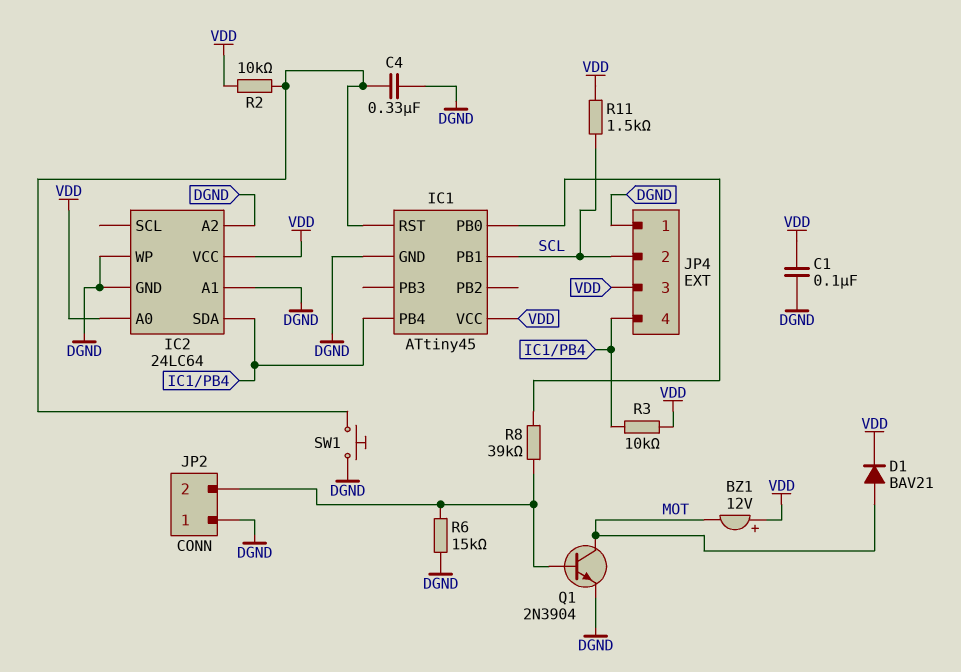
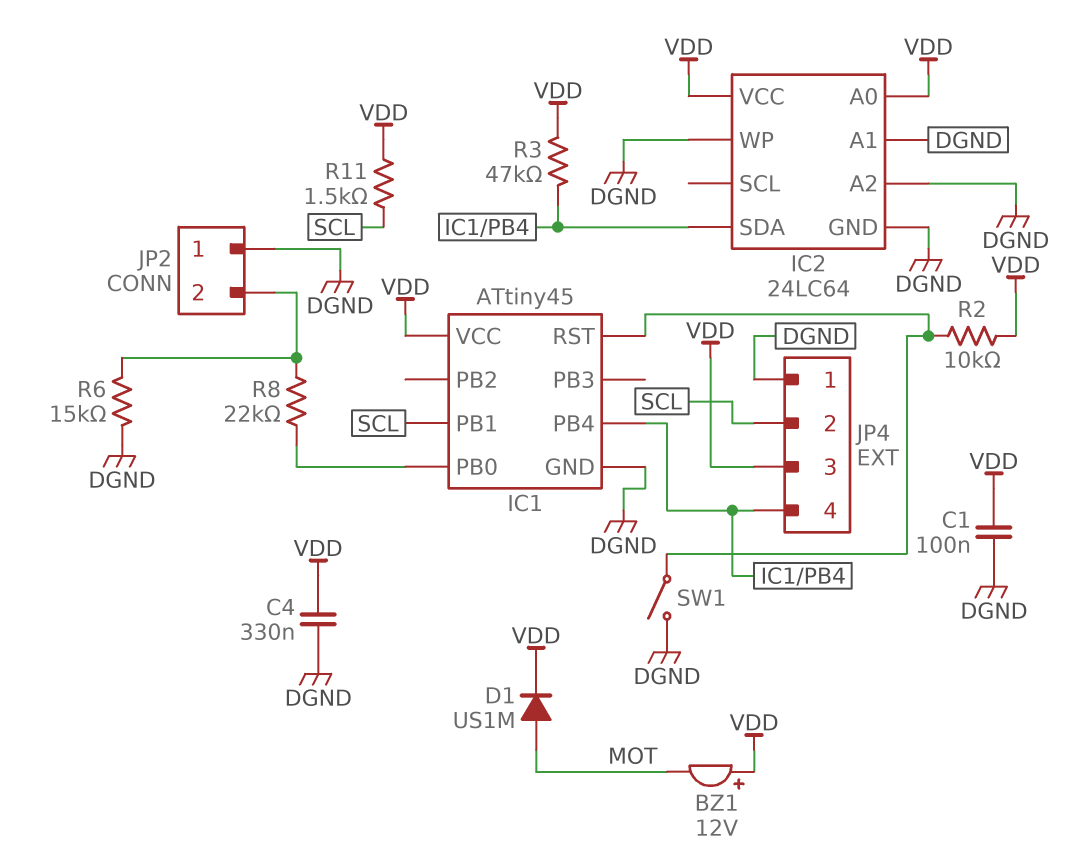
C4: 330nF (DGND, IC1/RST) -> 330nF (DGND, VDD)
D1: diode BAV21 (A MOT, K VDD) -> diode US1M (A MOT, K VDD)
Q1: NPN 2N3904 (B JP2/2, C MOT, E DGND) -> none
R3: 10k (IC1/PB4, VDD) -> 47k (IC1/PB4, VDD)
R8: 39k (IC1/PB0, JP2/2) -> 22k (IC1/PB0, JP2/2)
SW1: button (DGND, IC1/RST) -> switch (DGND, IC1/RST)

